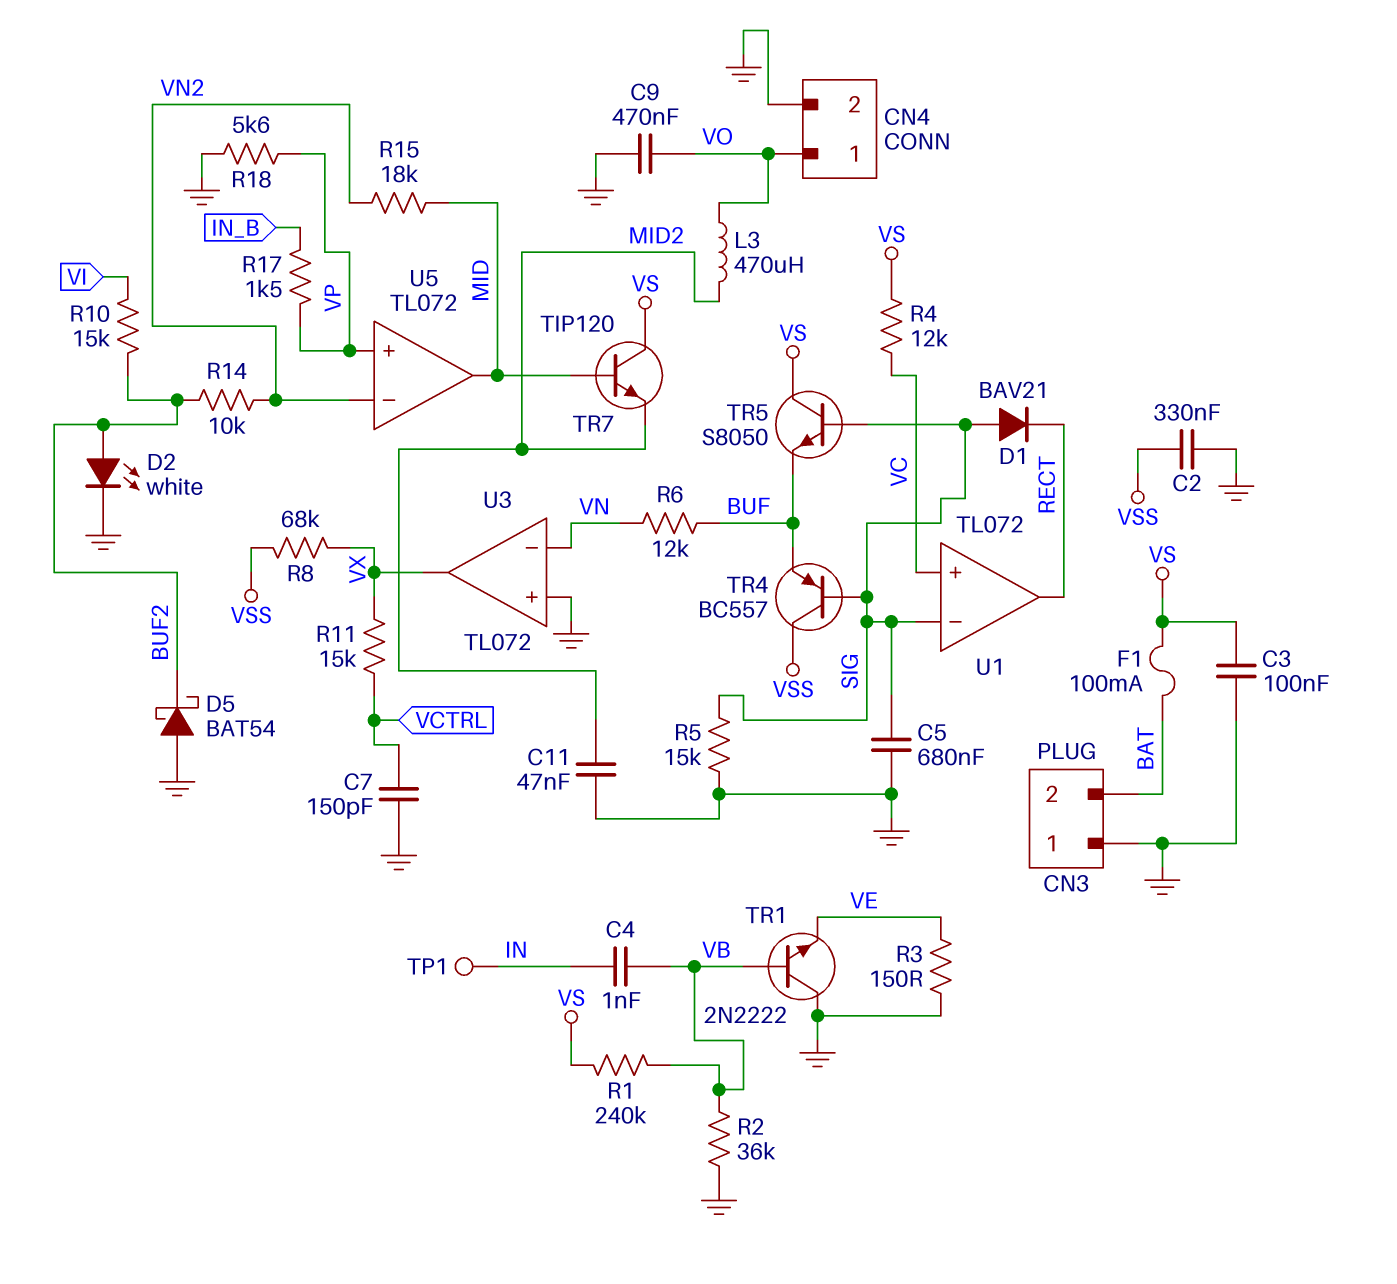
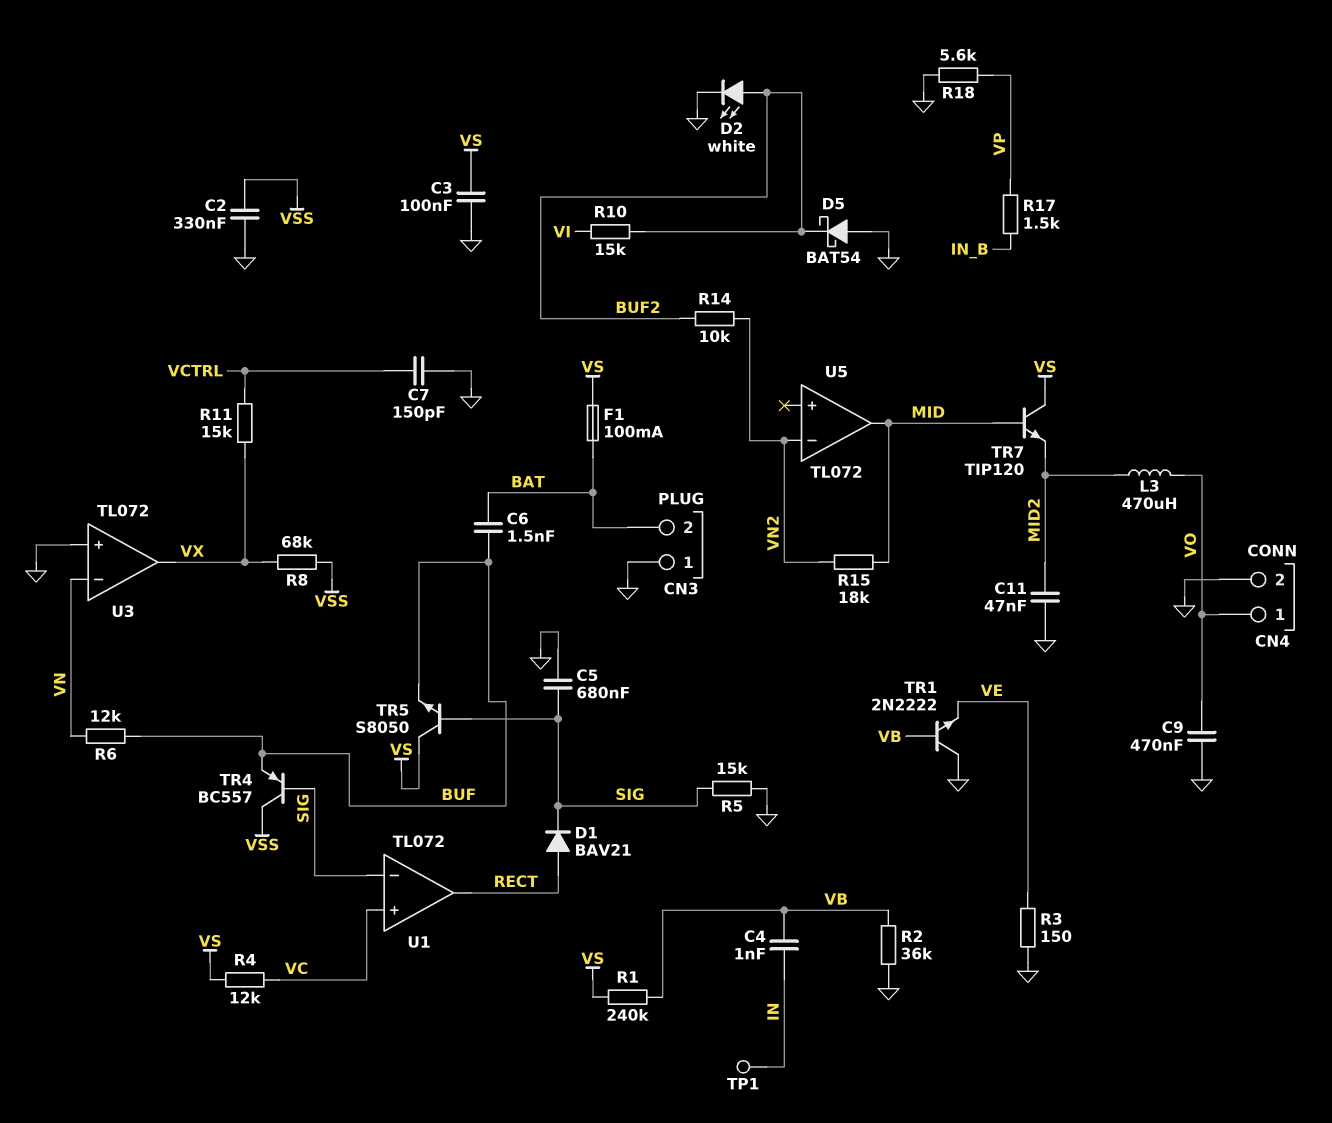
C6: none -> 1.5nF (BAT, BUF)
D1: diode BAV21 (A SIG, K RECT) -> diode BAV21 (A RECT, K SIG)
U5 pin in+: VP -> none

